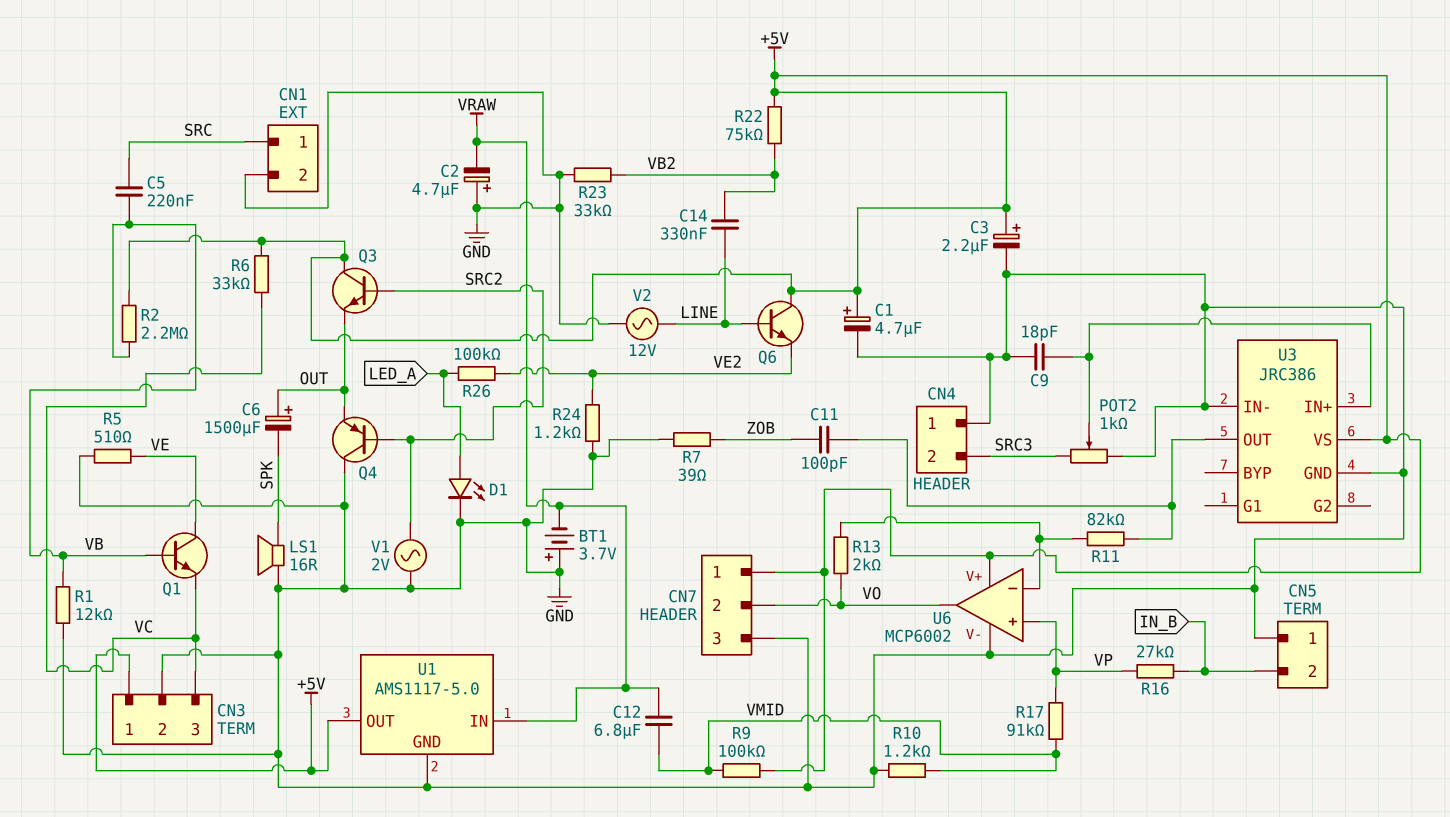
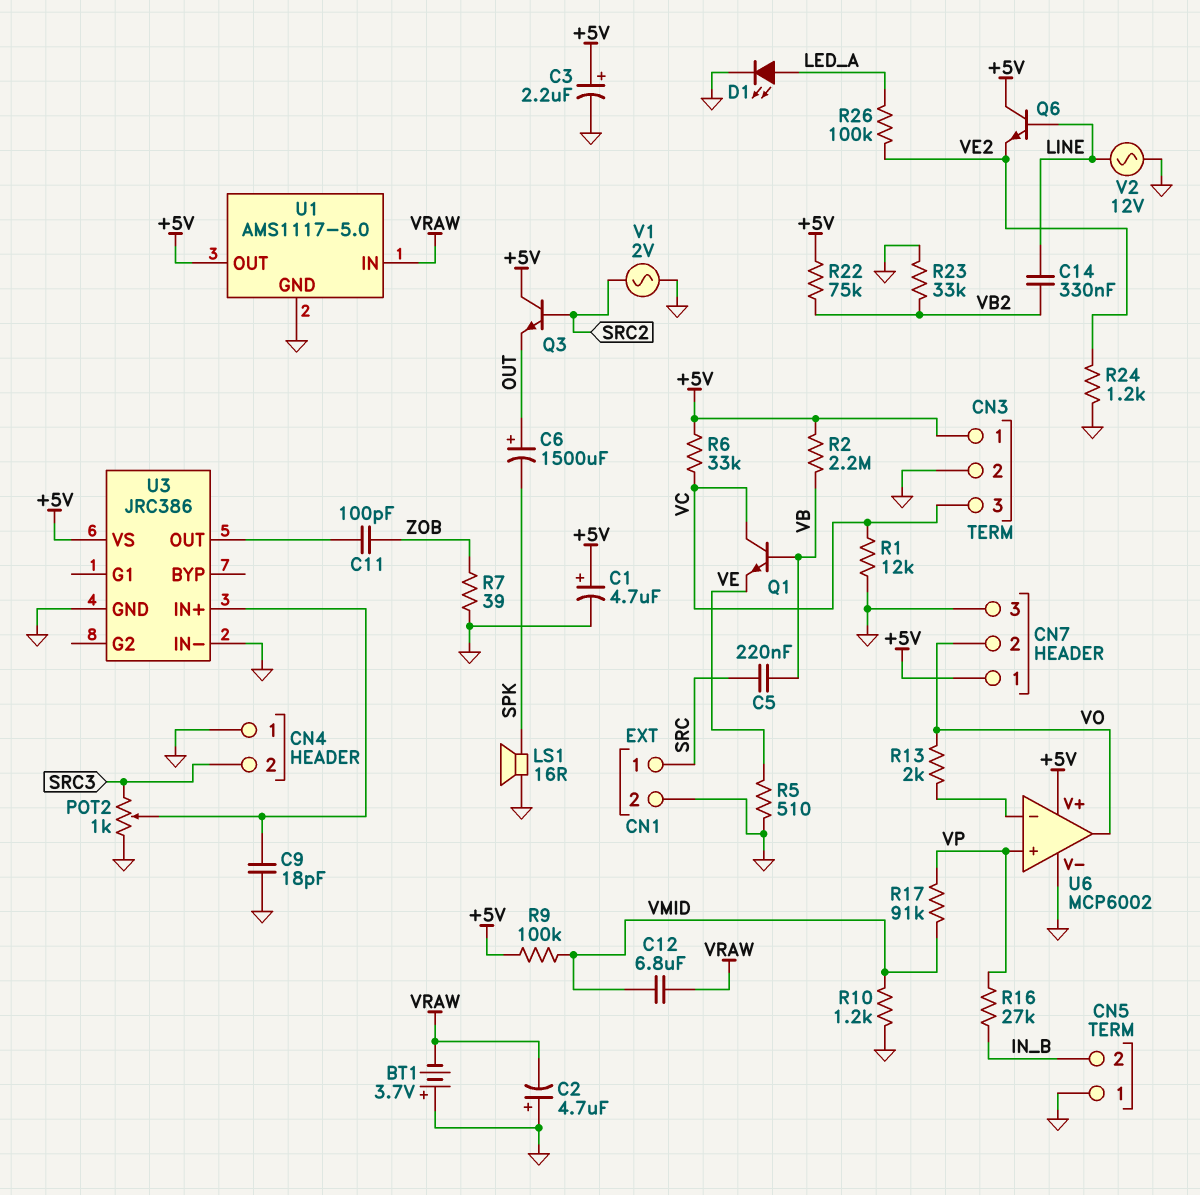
Q1: NPN (B VB, C VE, E VC) -> NPN (B VB, C VC, E VE)
Q4: PNP (B SRC2, C GND, E OUT) -> none
R1: 12k (GND, VB) -> 12k (GND, VC)
R11: 82k (U3/OUT, U6/in-) -> none

